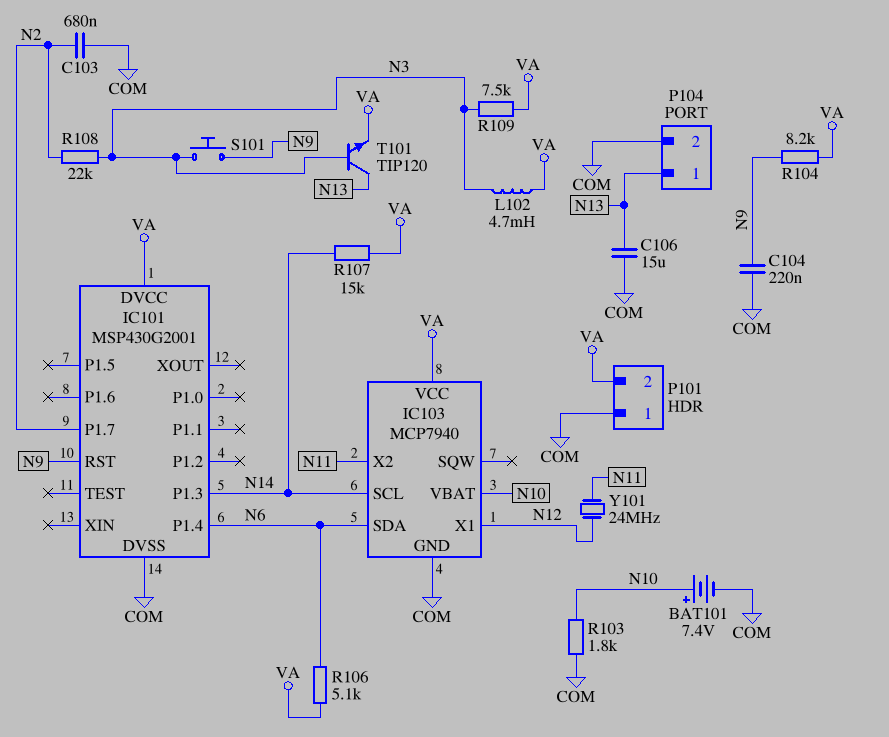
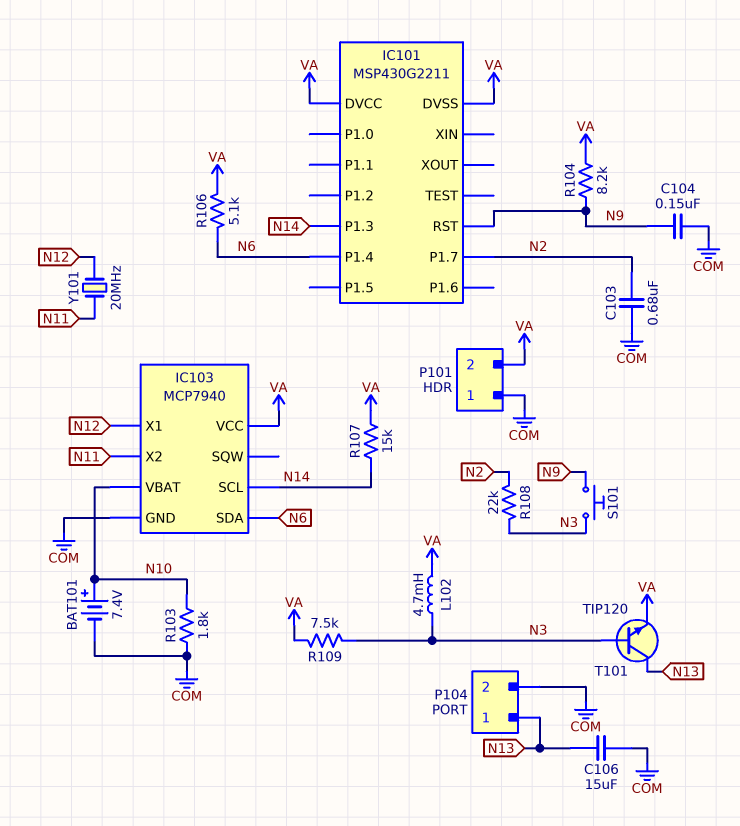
C104: 220nF (COM, N9) -> 150nF (COM, N9)
IC101: MSP430G2001 -> MSP430G2211
IC101 pin DVSS: COM -> VA
Y101: 24MHz (N11, N12) -> 20MHz (N11, N12)

